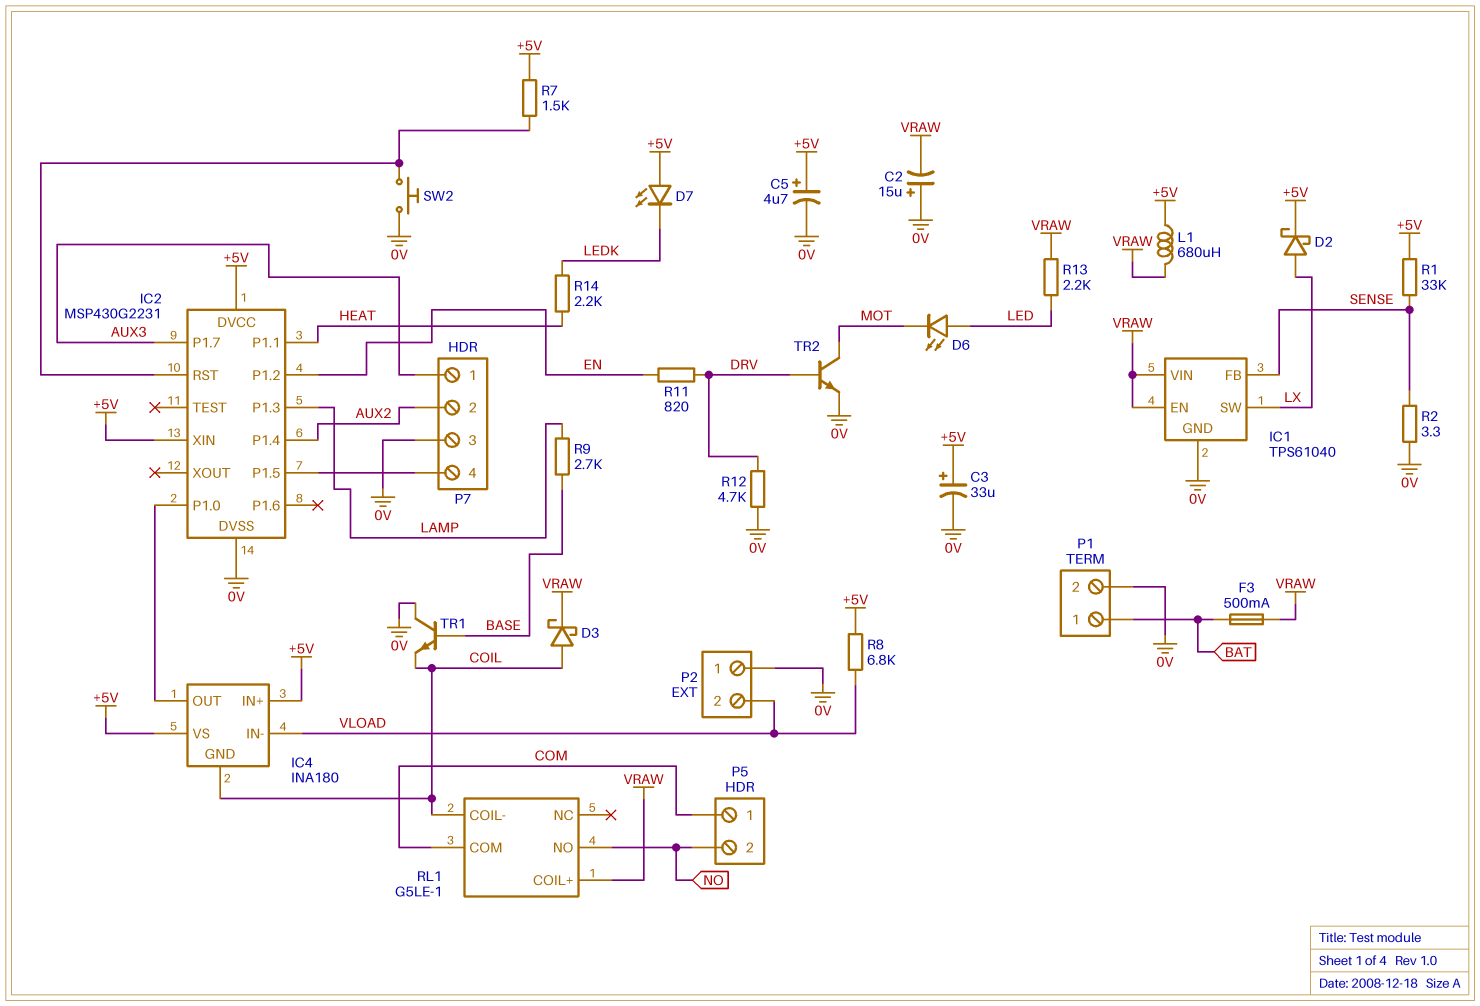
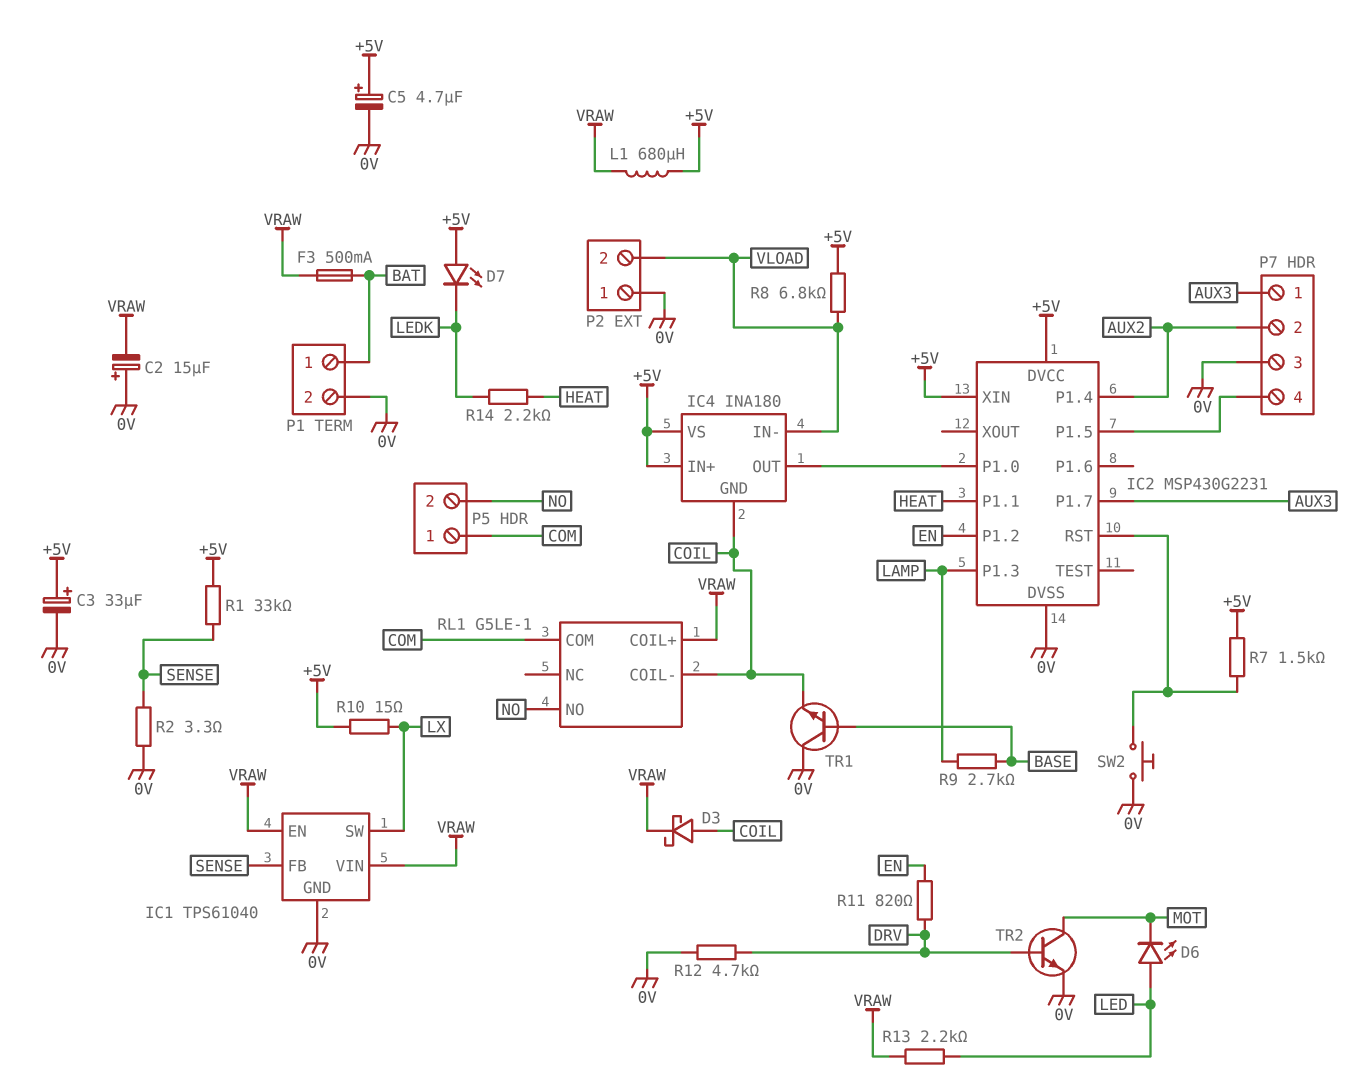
D2: schottky (A LX, K +5V) -> none
R10: none -> 15 (+5V, LX)

